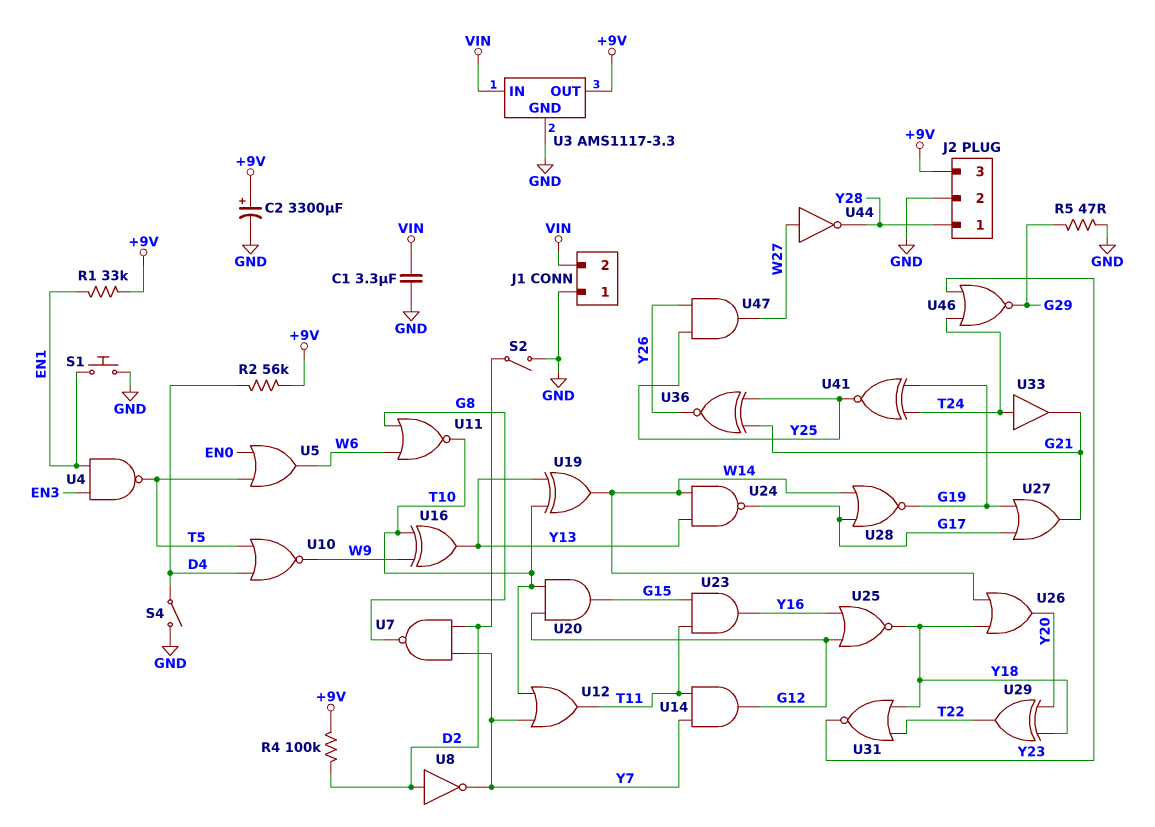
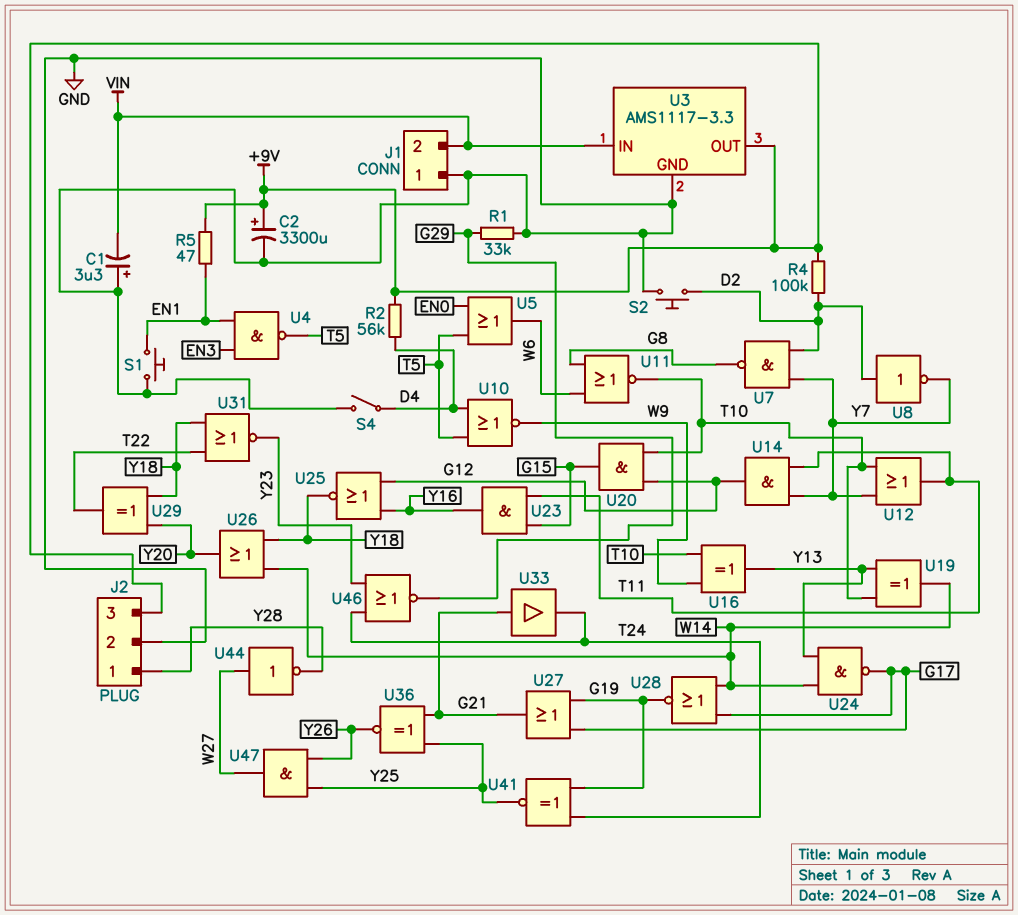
C1: 3.3uF (GND, VIN) -> 3.3uF (plus GND, minus VIN)
R1: 33k (+9V, EN1) -> 33k (G29, GND)
R5: 47 (G29, GND) -> 47 (+9V, EN1)
S2: switch (D2, GND) -> button (D2, GND)
U33: buffer (in T24, out G21) -> buffer (in G21, out T24)

